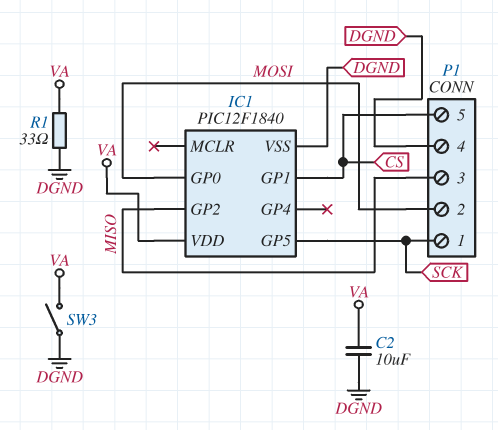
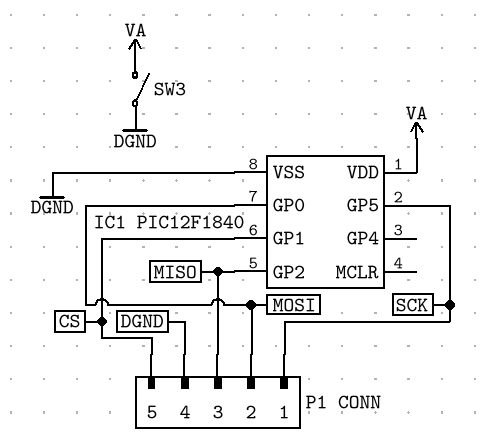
C2: 10uF (DGND, VA) -> none
R1: 33 (DGND, VA) -> none

